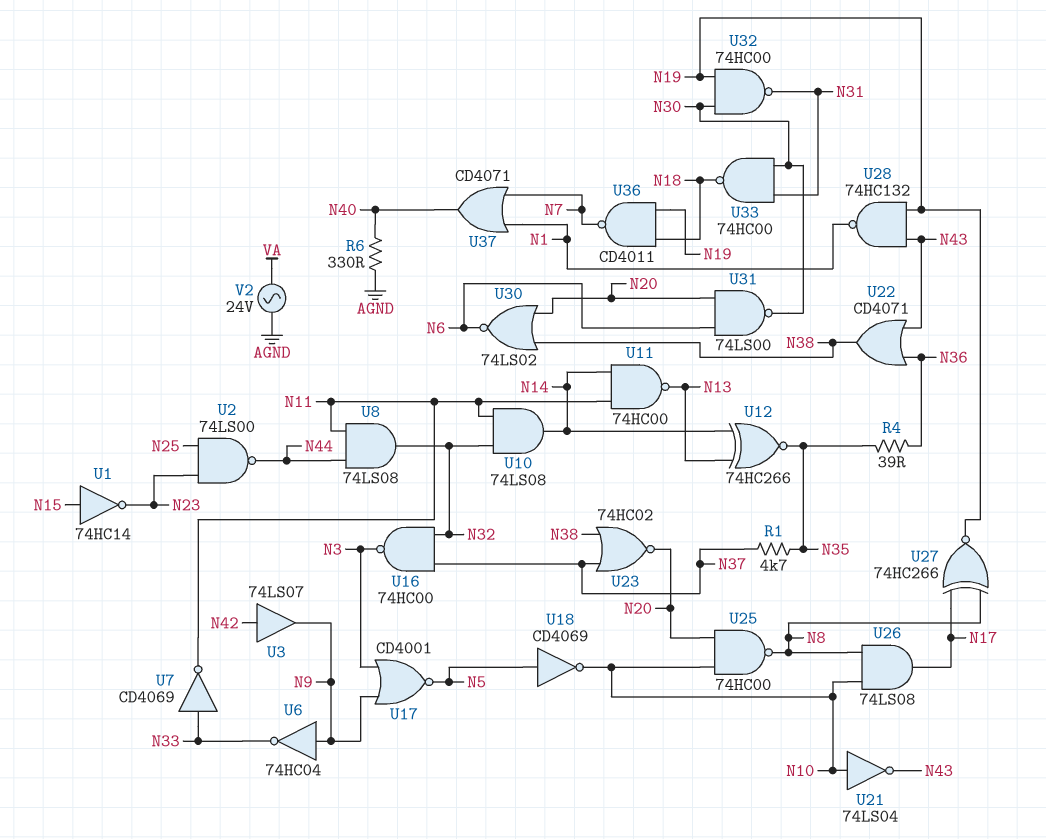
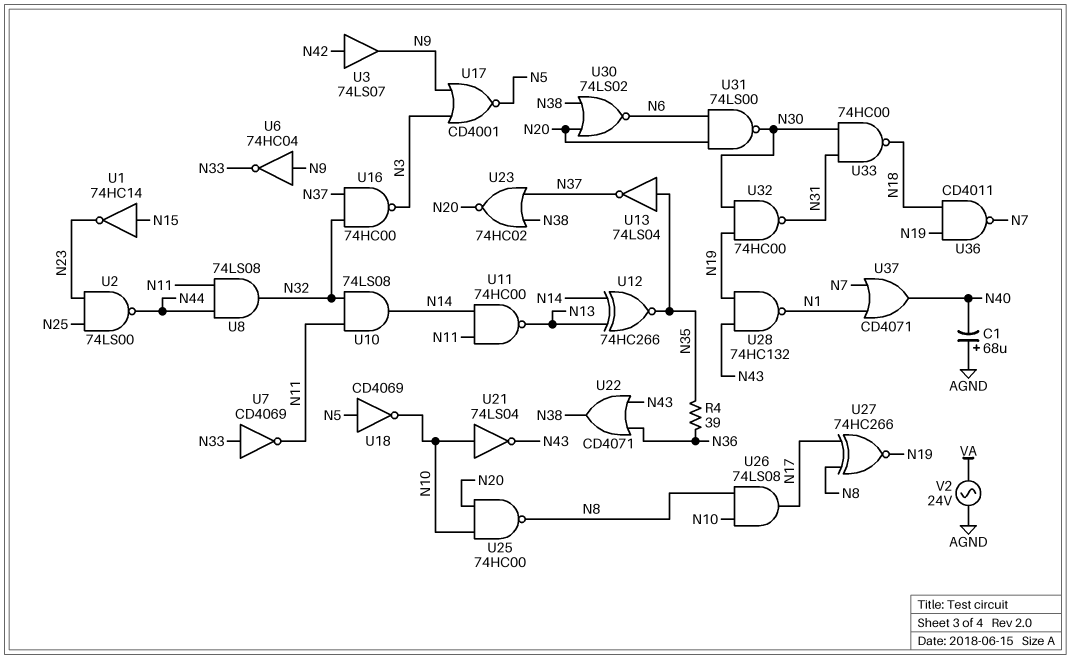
C1: none -> 68uF (plus AGND, minus N40)
R1: 4.7k (N35, N37) -> none
R6: 330 (AGND, N40) -> none
U13: none -> NOT 74LS04 (in N35, out N37)

